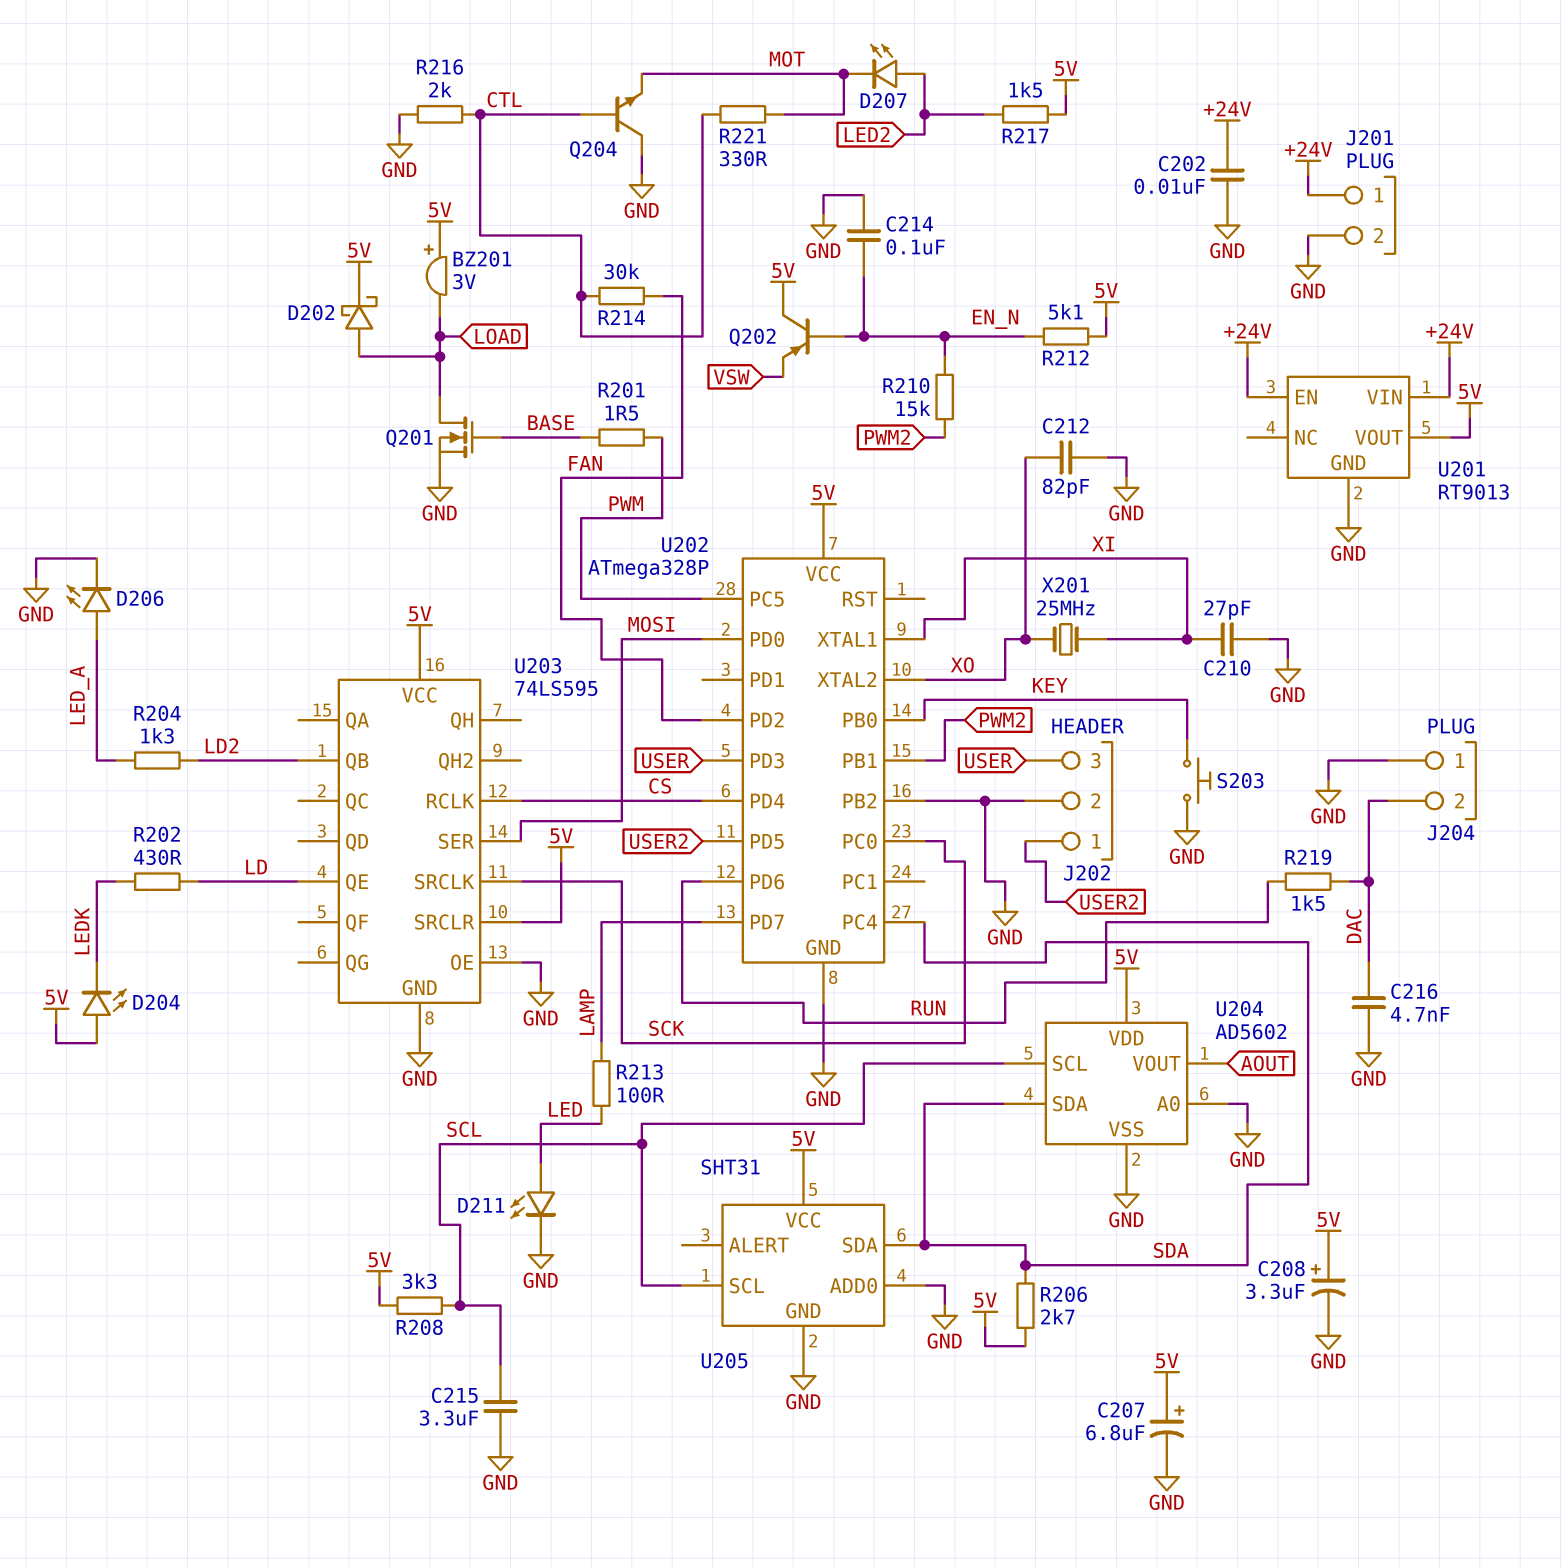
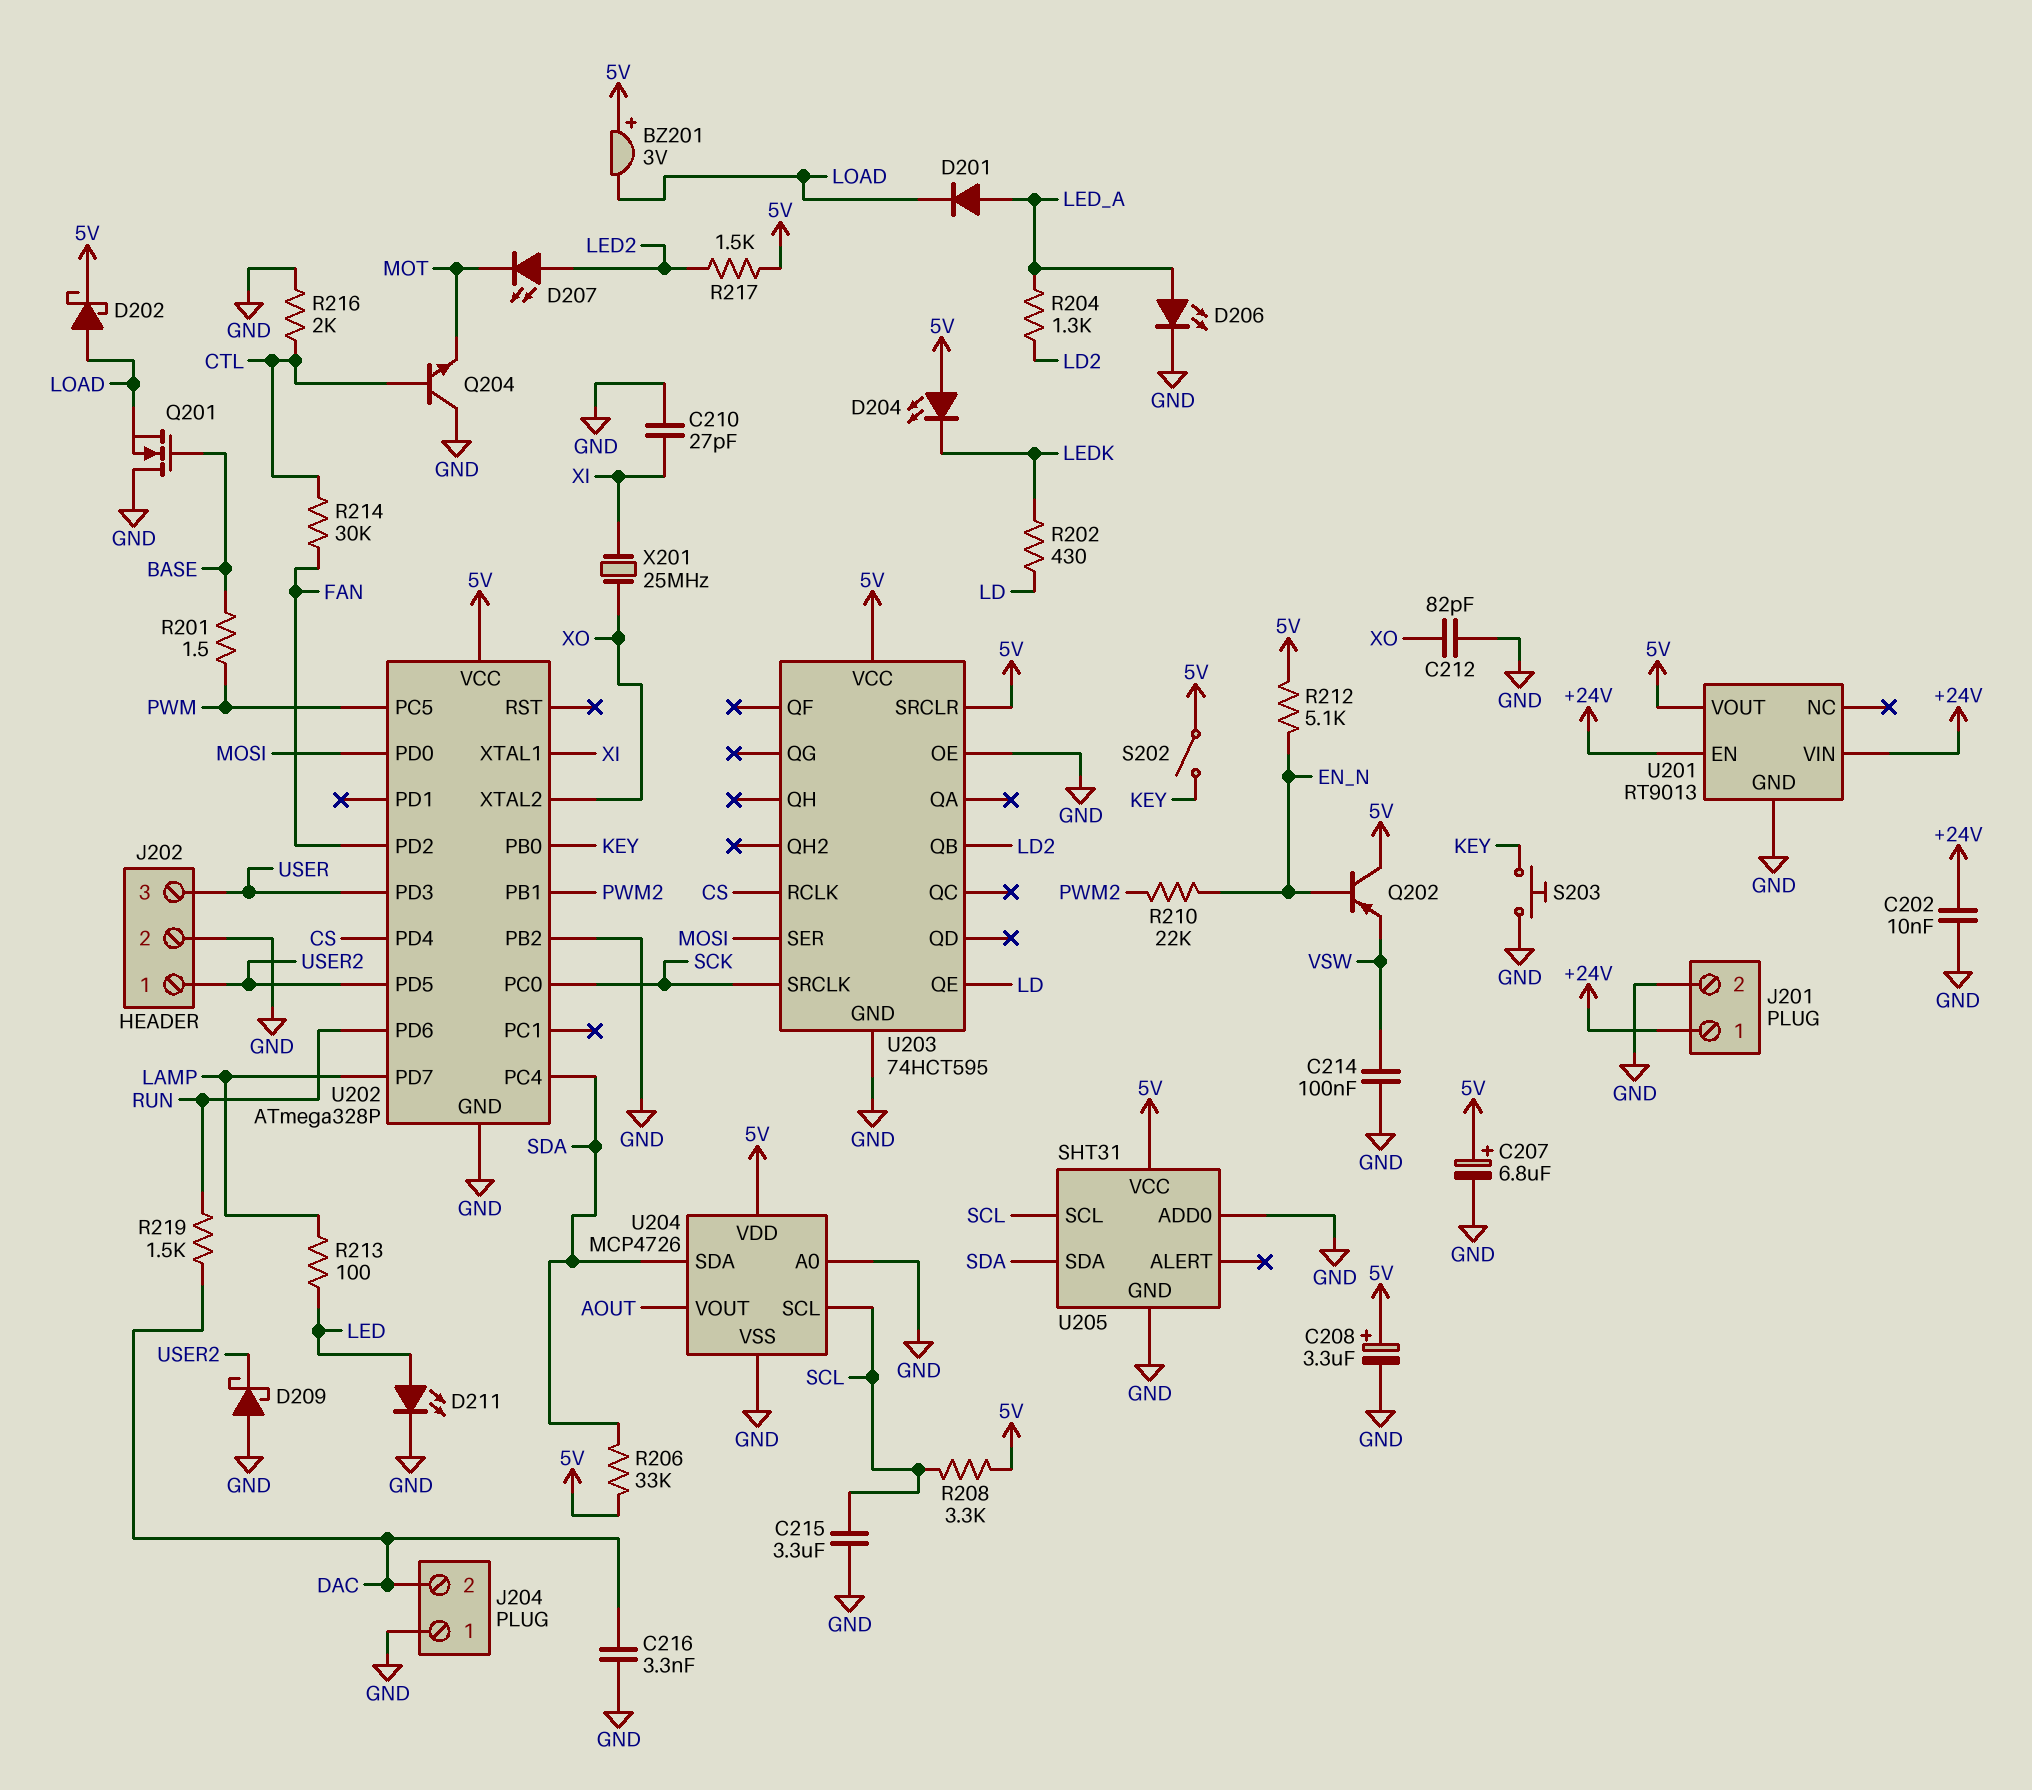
C214: 100nF (EN_N, GND) -> 100nF (GND, VSW)
C216: 4.7nF (DAC, GND) -> 3.3nF (DAC, GND)
D201: none -> diode (A LED_A, K LOAD)
D209: none -> schottky (A GND, K USER2)
Q201: NMOS (G BASE, D LOAD, S GND) -> NMOS (G BASE, D GND, S LOAD)
R206: 2.7k (5V, SDA) -> 33k (5V, SDA)
R210: 15k (EN_N, PWM2) -> 22k (EN_N, PWM2)
R221: 330 (CTL, MOT) -> none
S202: none -> switch (5V, KEY)
U203: 74LS595 -> 74HCT595
U204: AD5602 -> MCP4726

